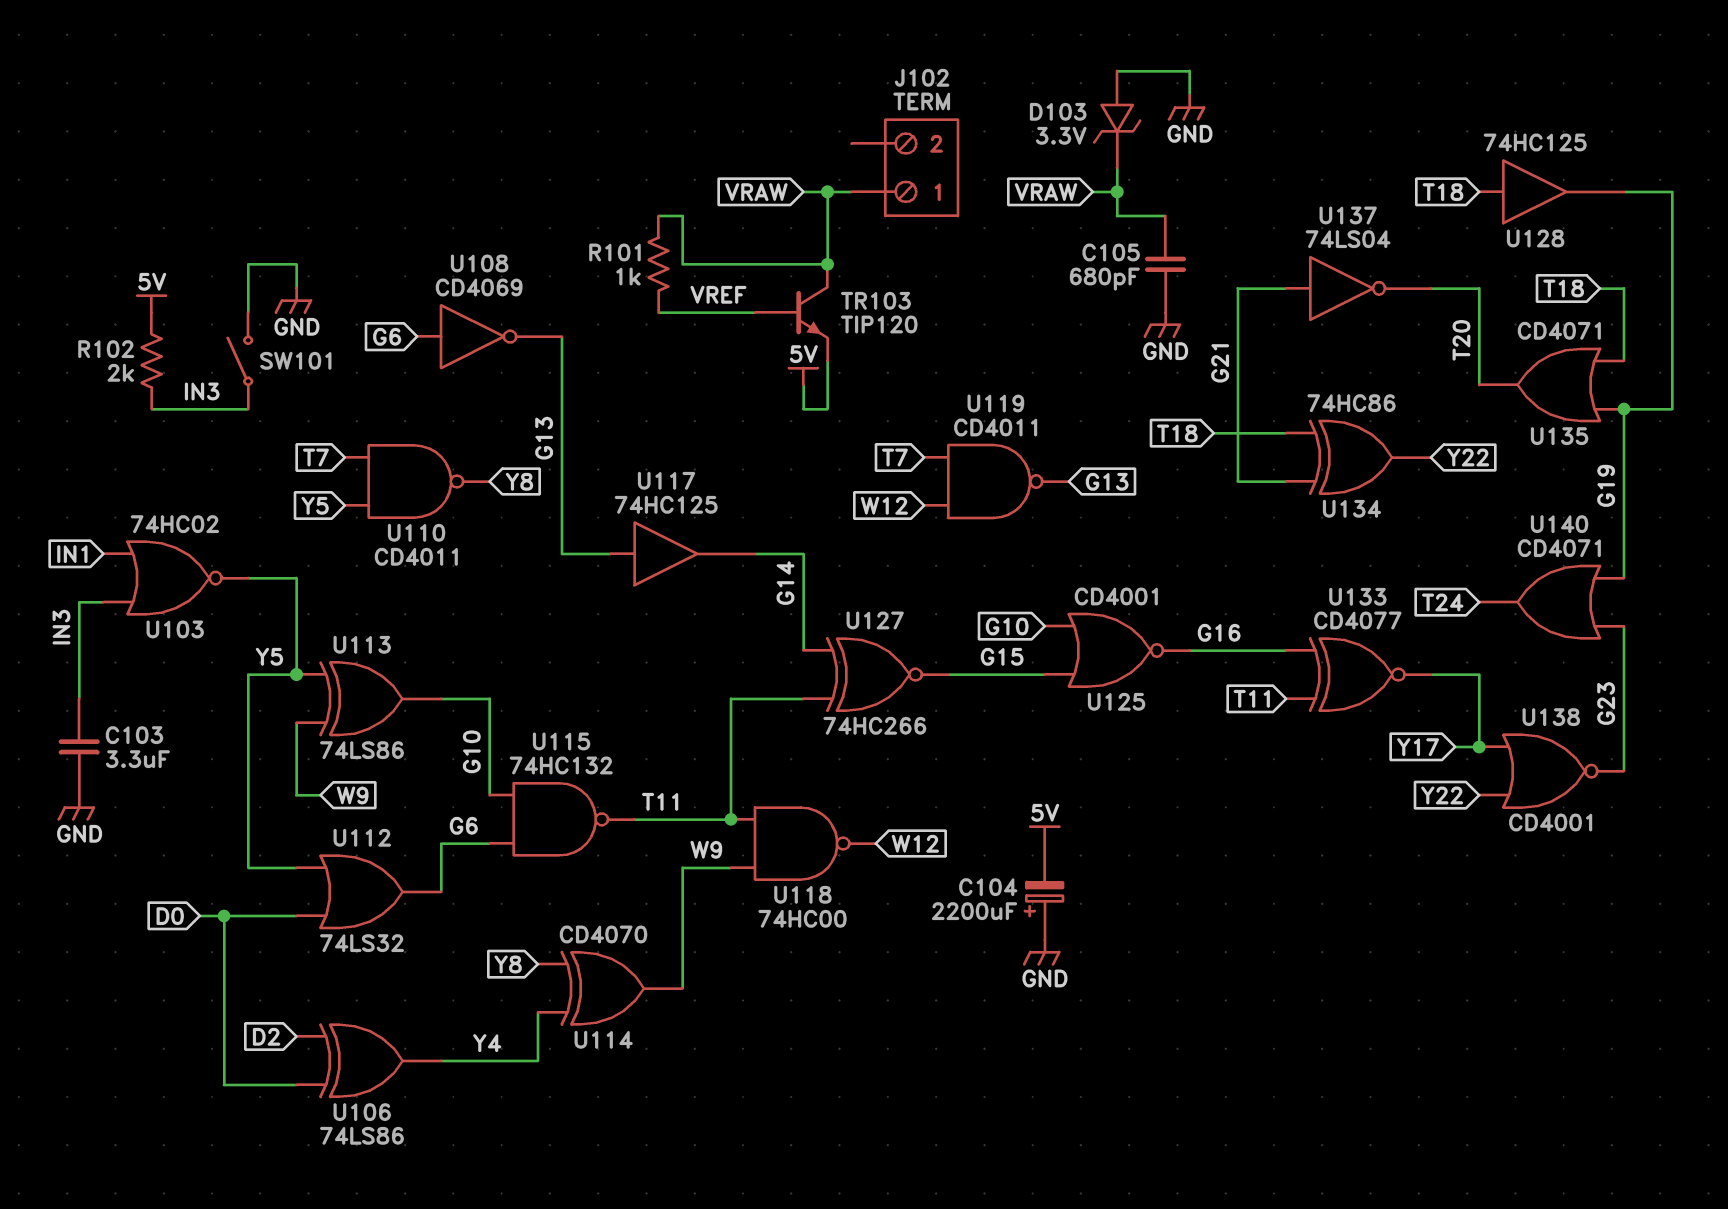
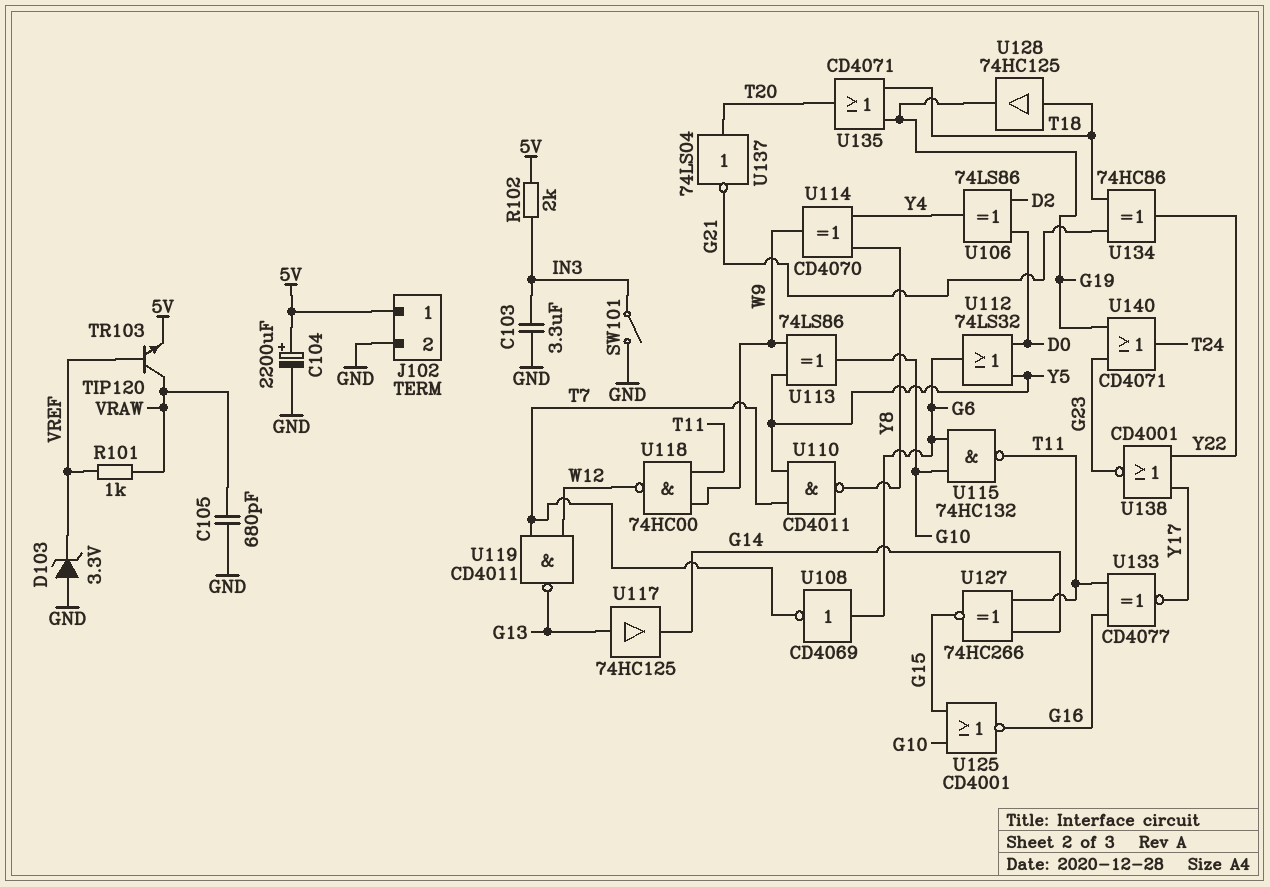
C104: 2200uF (plus GND, minus 5V) -> 2200uF (plus 5V, minus GND)
D103: zener 3.3V (A GND, K VRAW) -> zener 3.3V (A GND, K VREF)
J102 pin 1: VRAW -> 5V
J102 pin 2: none -> GND
U103: NOR 74HC02 (in IN1, in IN3, out Y5) -> none
U108: NOT CD4069 (in G6, out G13) -> NOT CD4069 (in G6, out T7)
U137: NOT 74LS04 (in G21, out T20) -> NOT 74LS04 (in T20, out G21)

